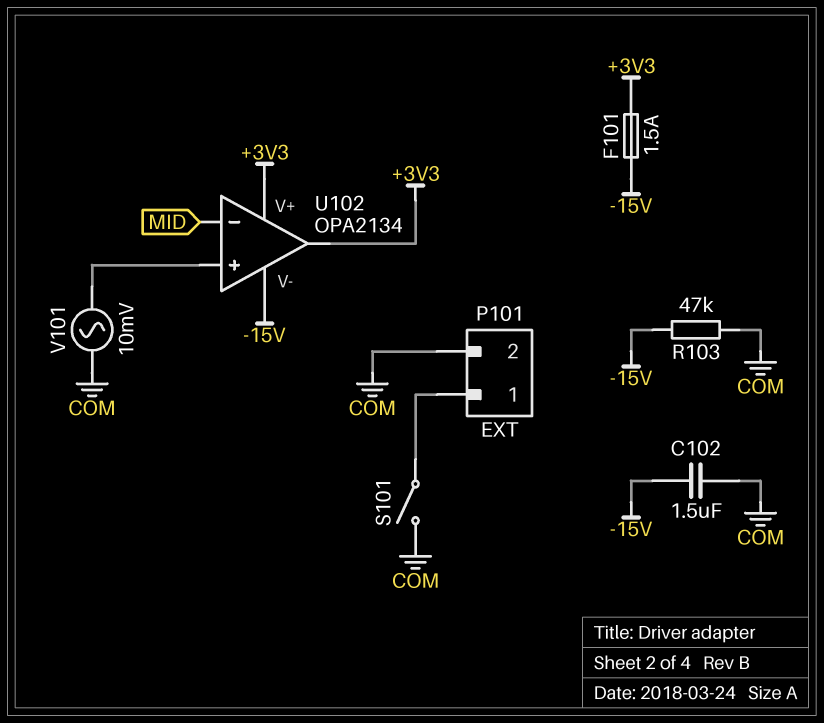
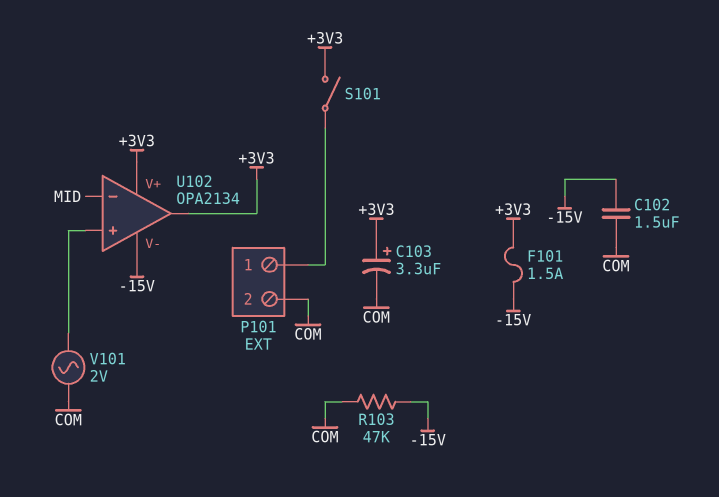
C103: none -> 3.3uF (plus +3V3, minus COM)
S101: switch (COM, P101/1) -> switch (+3V3, P101/1)
V101: AC 10mV (COM, U102/in+) -> AC 2V (COM, U102/in+)

